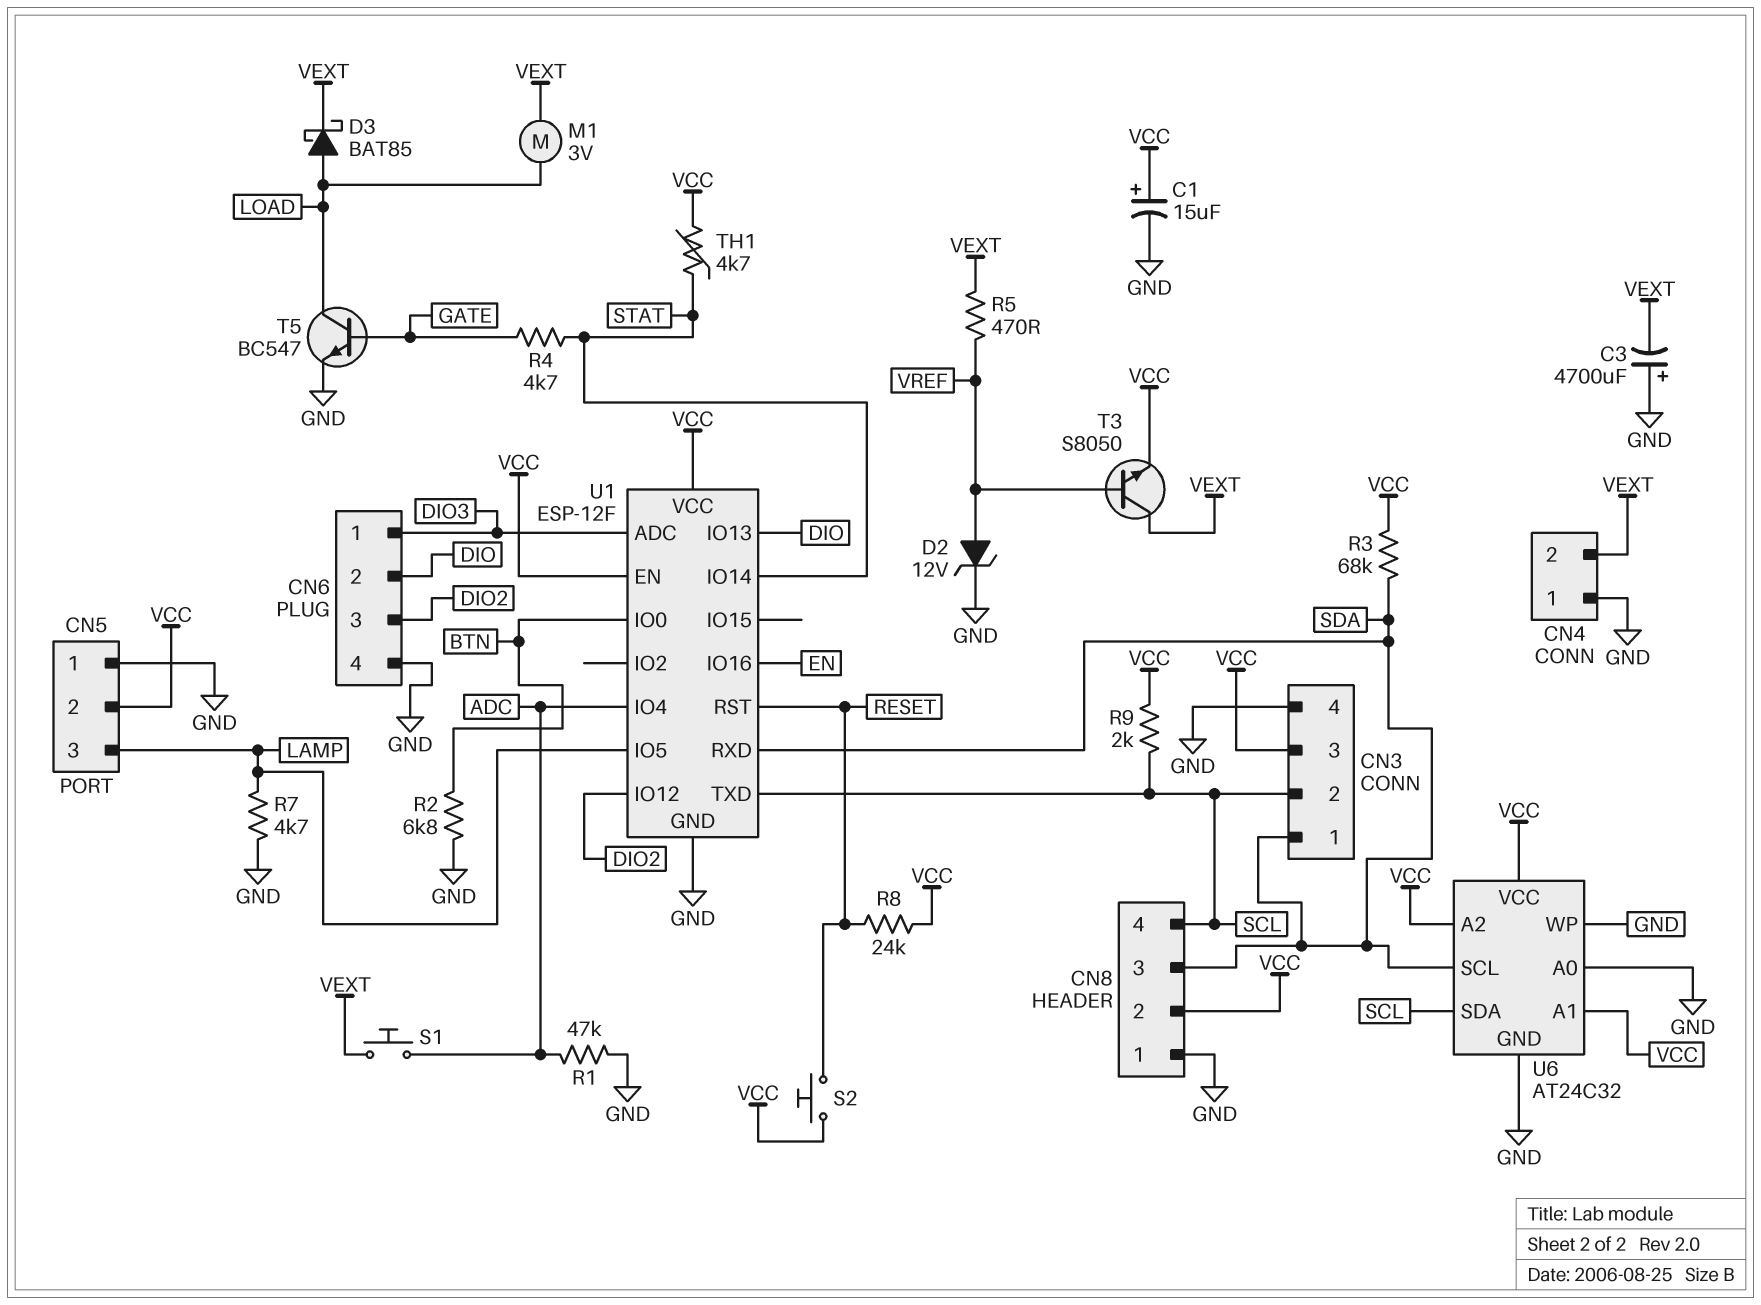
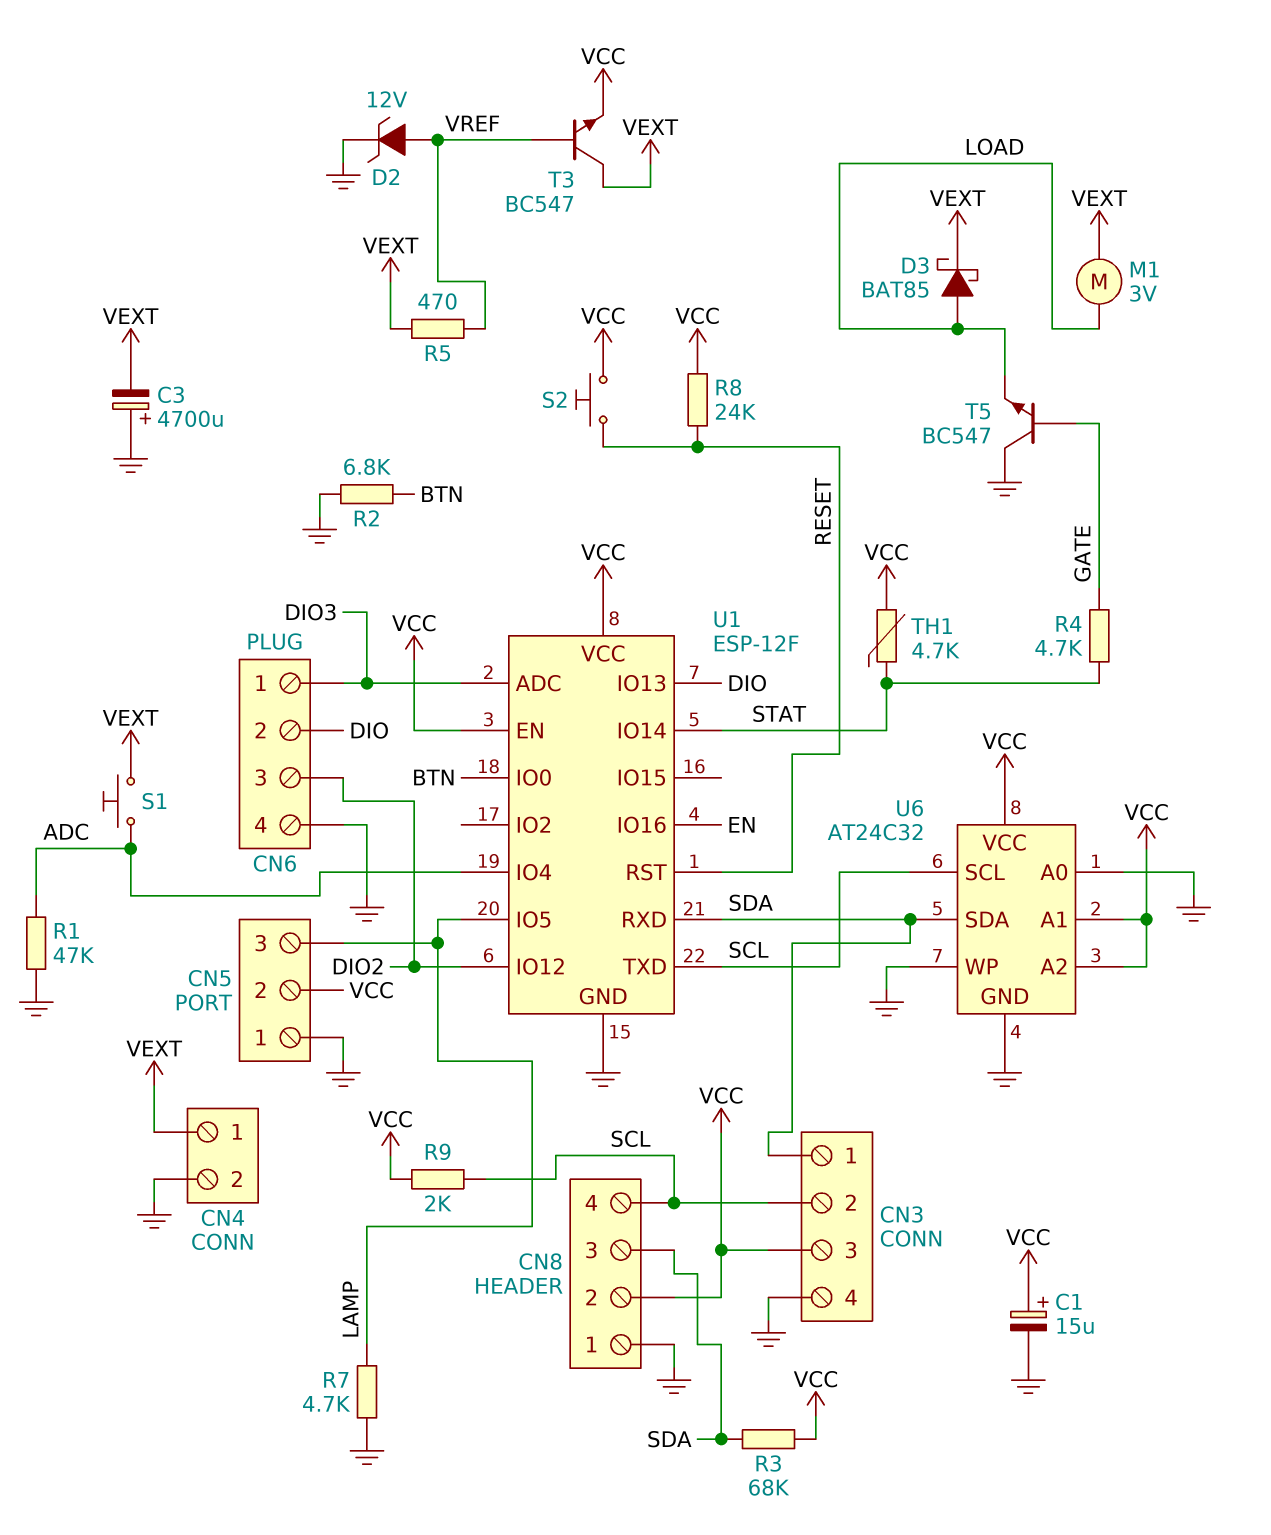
CN4 pin 1: GND -> VEXT
CN4 pin 2: VEXT -> GND
T3: NPN S8050 (B VREF, C VEXT, E VCC) -> NPN BC547 (B VREF, C VEXT, E VCC)
T5: NPN BC547 (B GATE, C LOAD, E GND) -> NPN BC547 (B GATE, C GND, E LOAD)
U6 pin SCL: SDA -> SCL
U6 pin SDA: SCL -> SDA

